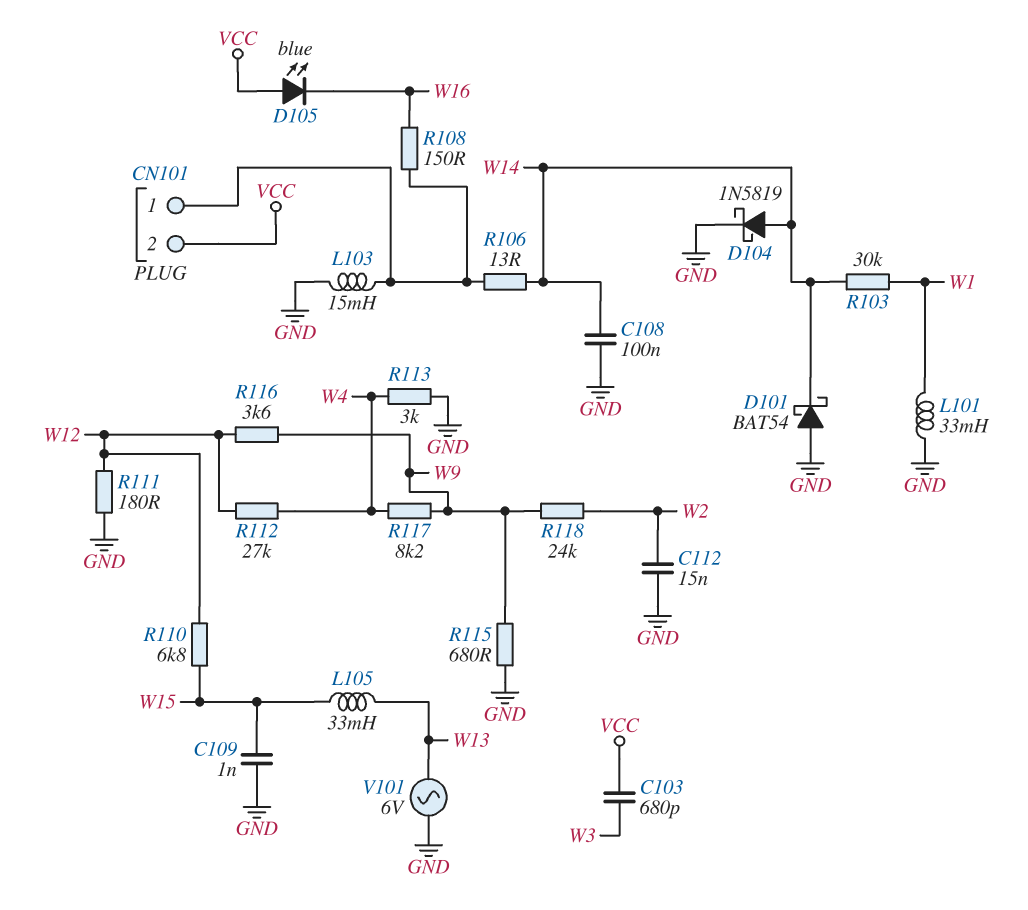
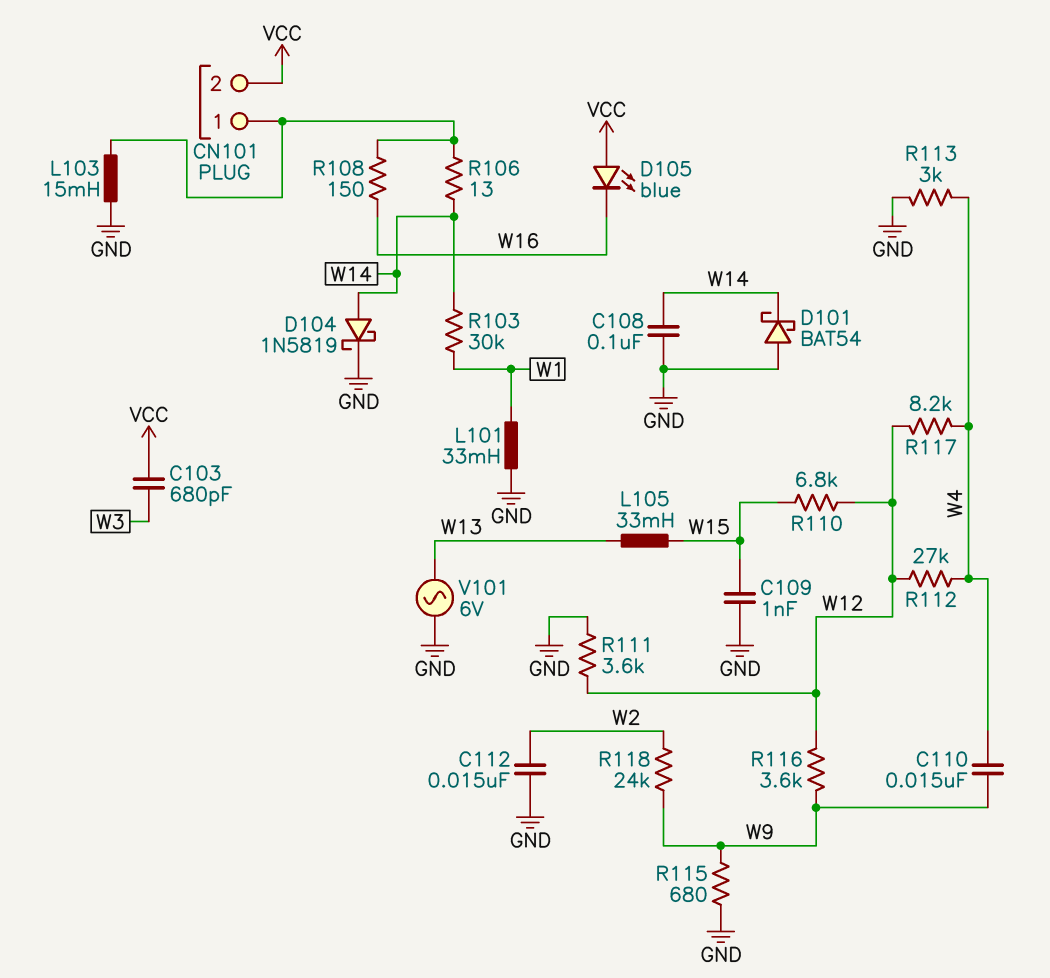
C110: none -> 15nF (W4, W9)
R111: 180 (GND, W12) -> 3.6k (GND, W12)
R117: 8.2k (W4, W9) -> 8.2k (W4, W12)

